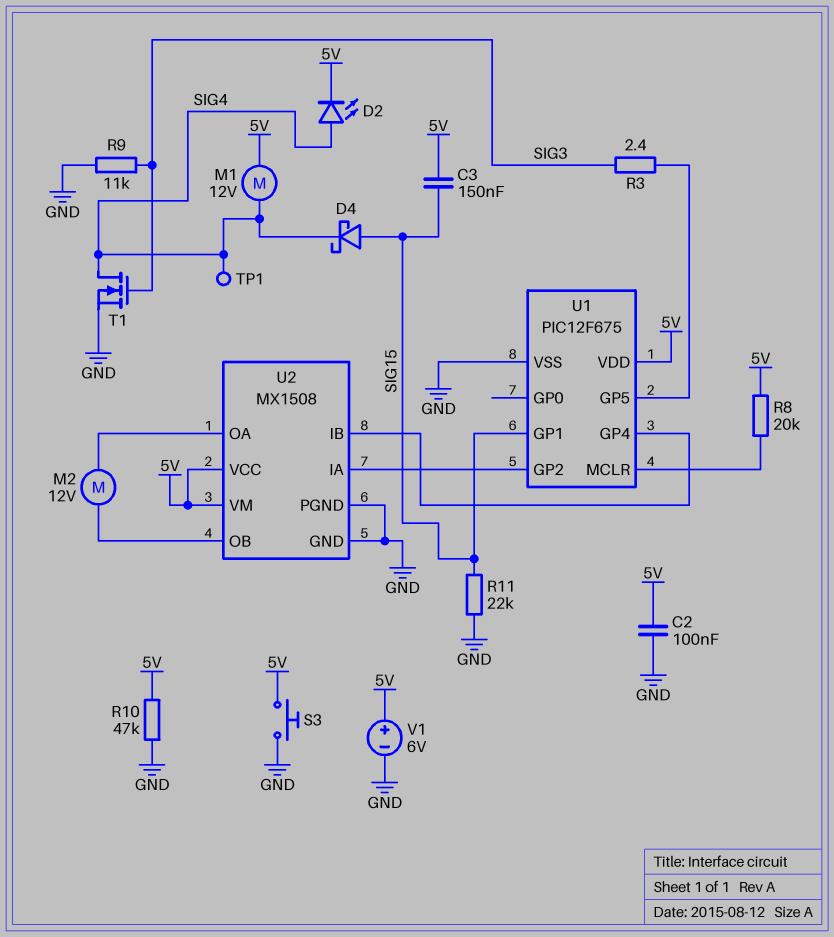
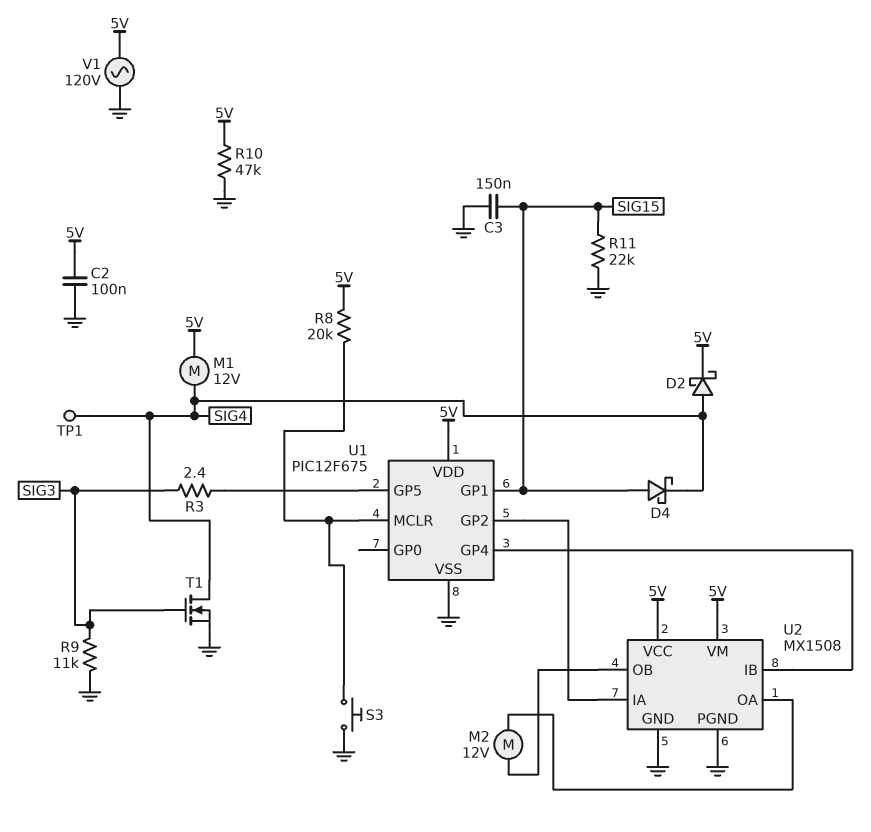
C3: 150nF (5V, SIG15) -> 150nF (GND, SIG15)
D2: LED (A SIG4, K 5V) -> schottky (A SIG4, K 5V)
S3: button (5V, GND) -> button (GND, U1/MCLR)
V1: 6V (plus 5V, minus GND) -> AC 120V (5V, GND)

